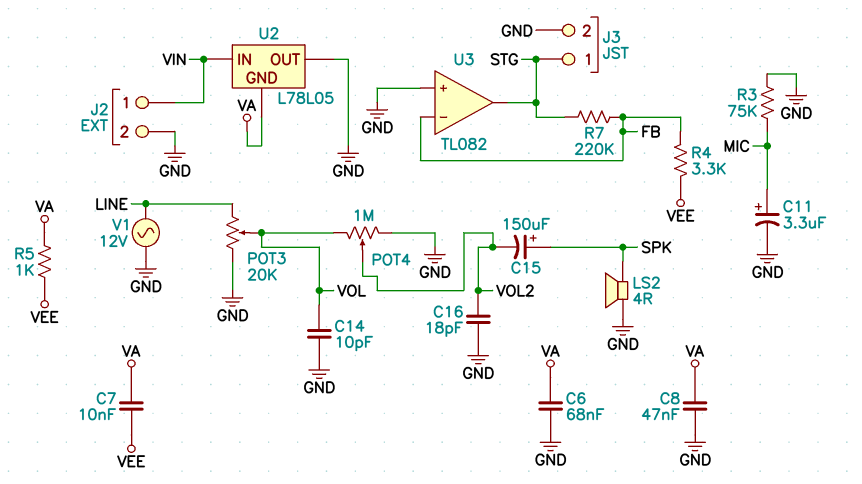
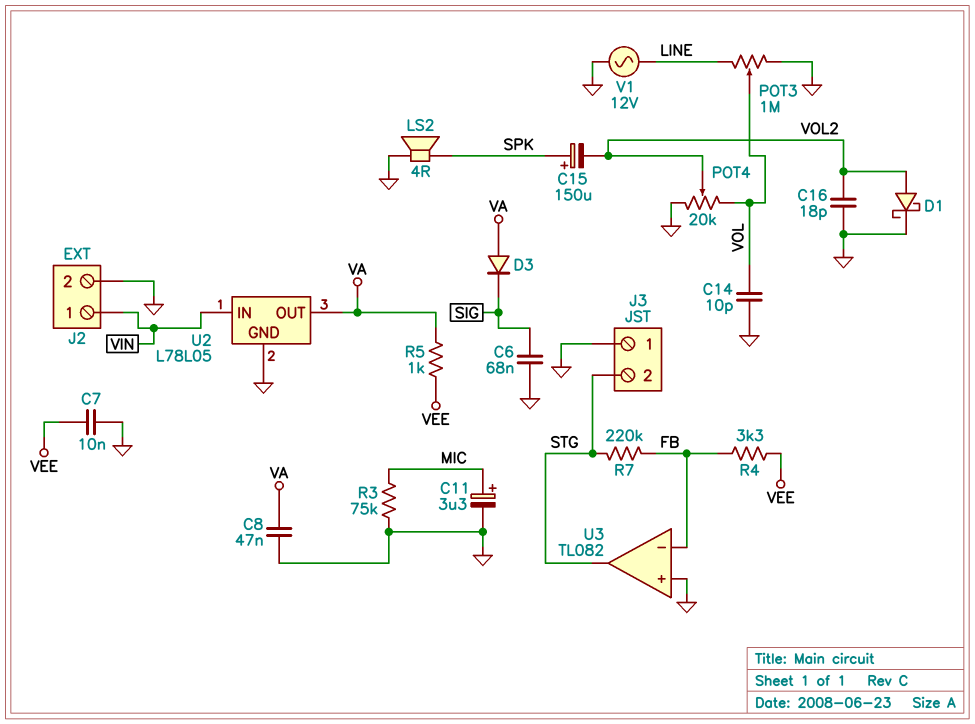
C6: 68nF (GND, VA) -> 68nF (GND, SIG)
C7: 10nF (VA, VEE) -> 10nF (GND, VEE)
D1: none -> schottky (A VOL2, K GND)
D3: none -> diode (A VA, K SIG)
J3 pin 1: STG -> GND
J3 pin 2: GND -> STG
POT3: 20k (GND, LINE, wiper VOL) -> 1M (GND, LINE, wiper VOL)
POT4: 1M (GND, VOL, wiper VOL2) -> 20k (GND, VOL, wiper VOL2)
U2 pin GND: VA -> GND
U2 pin OUT: GND -> VA

